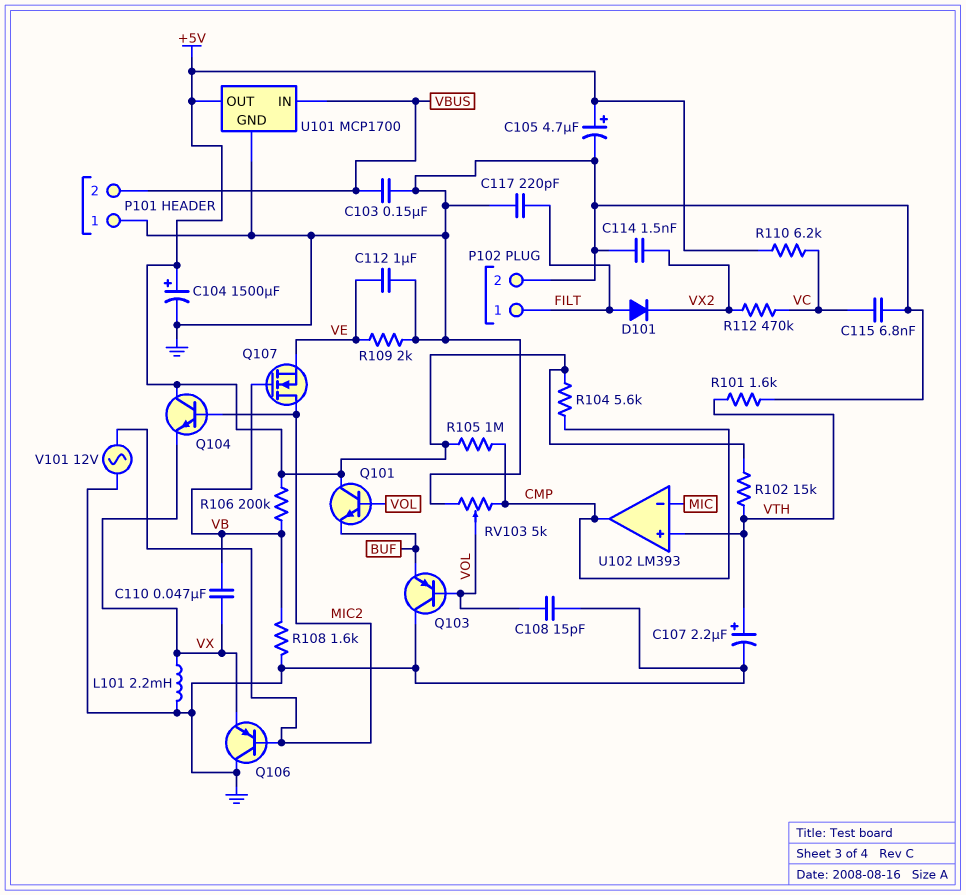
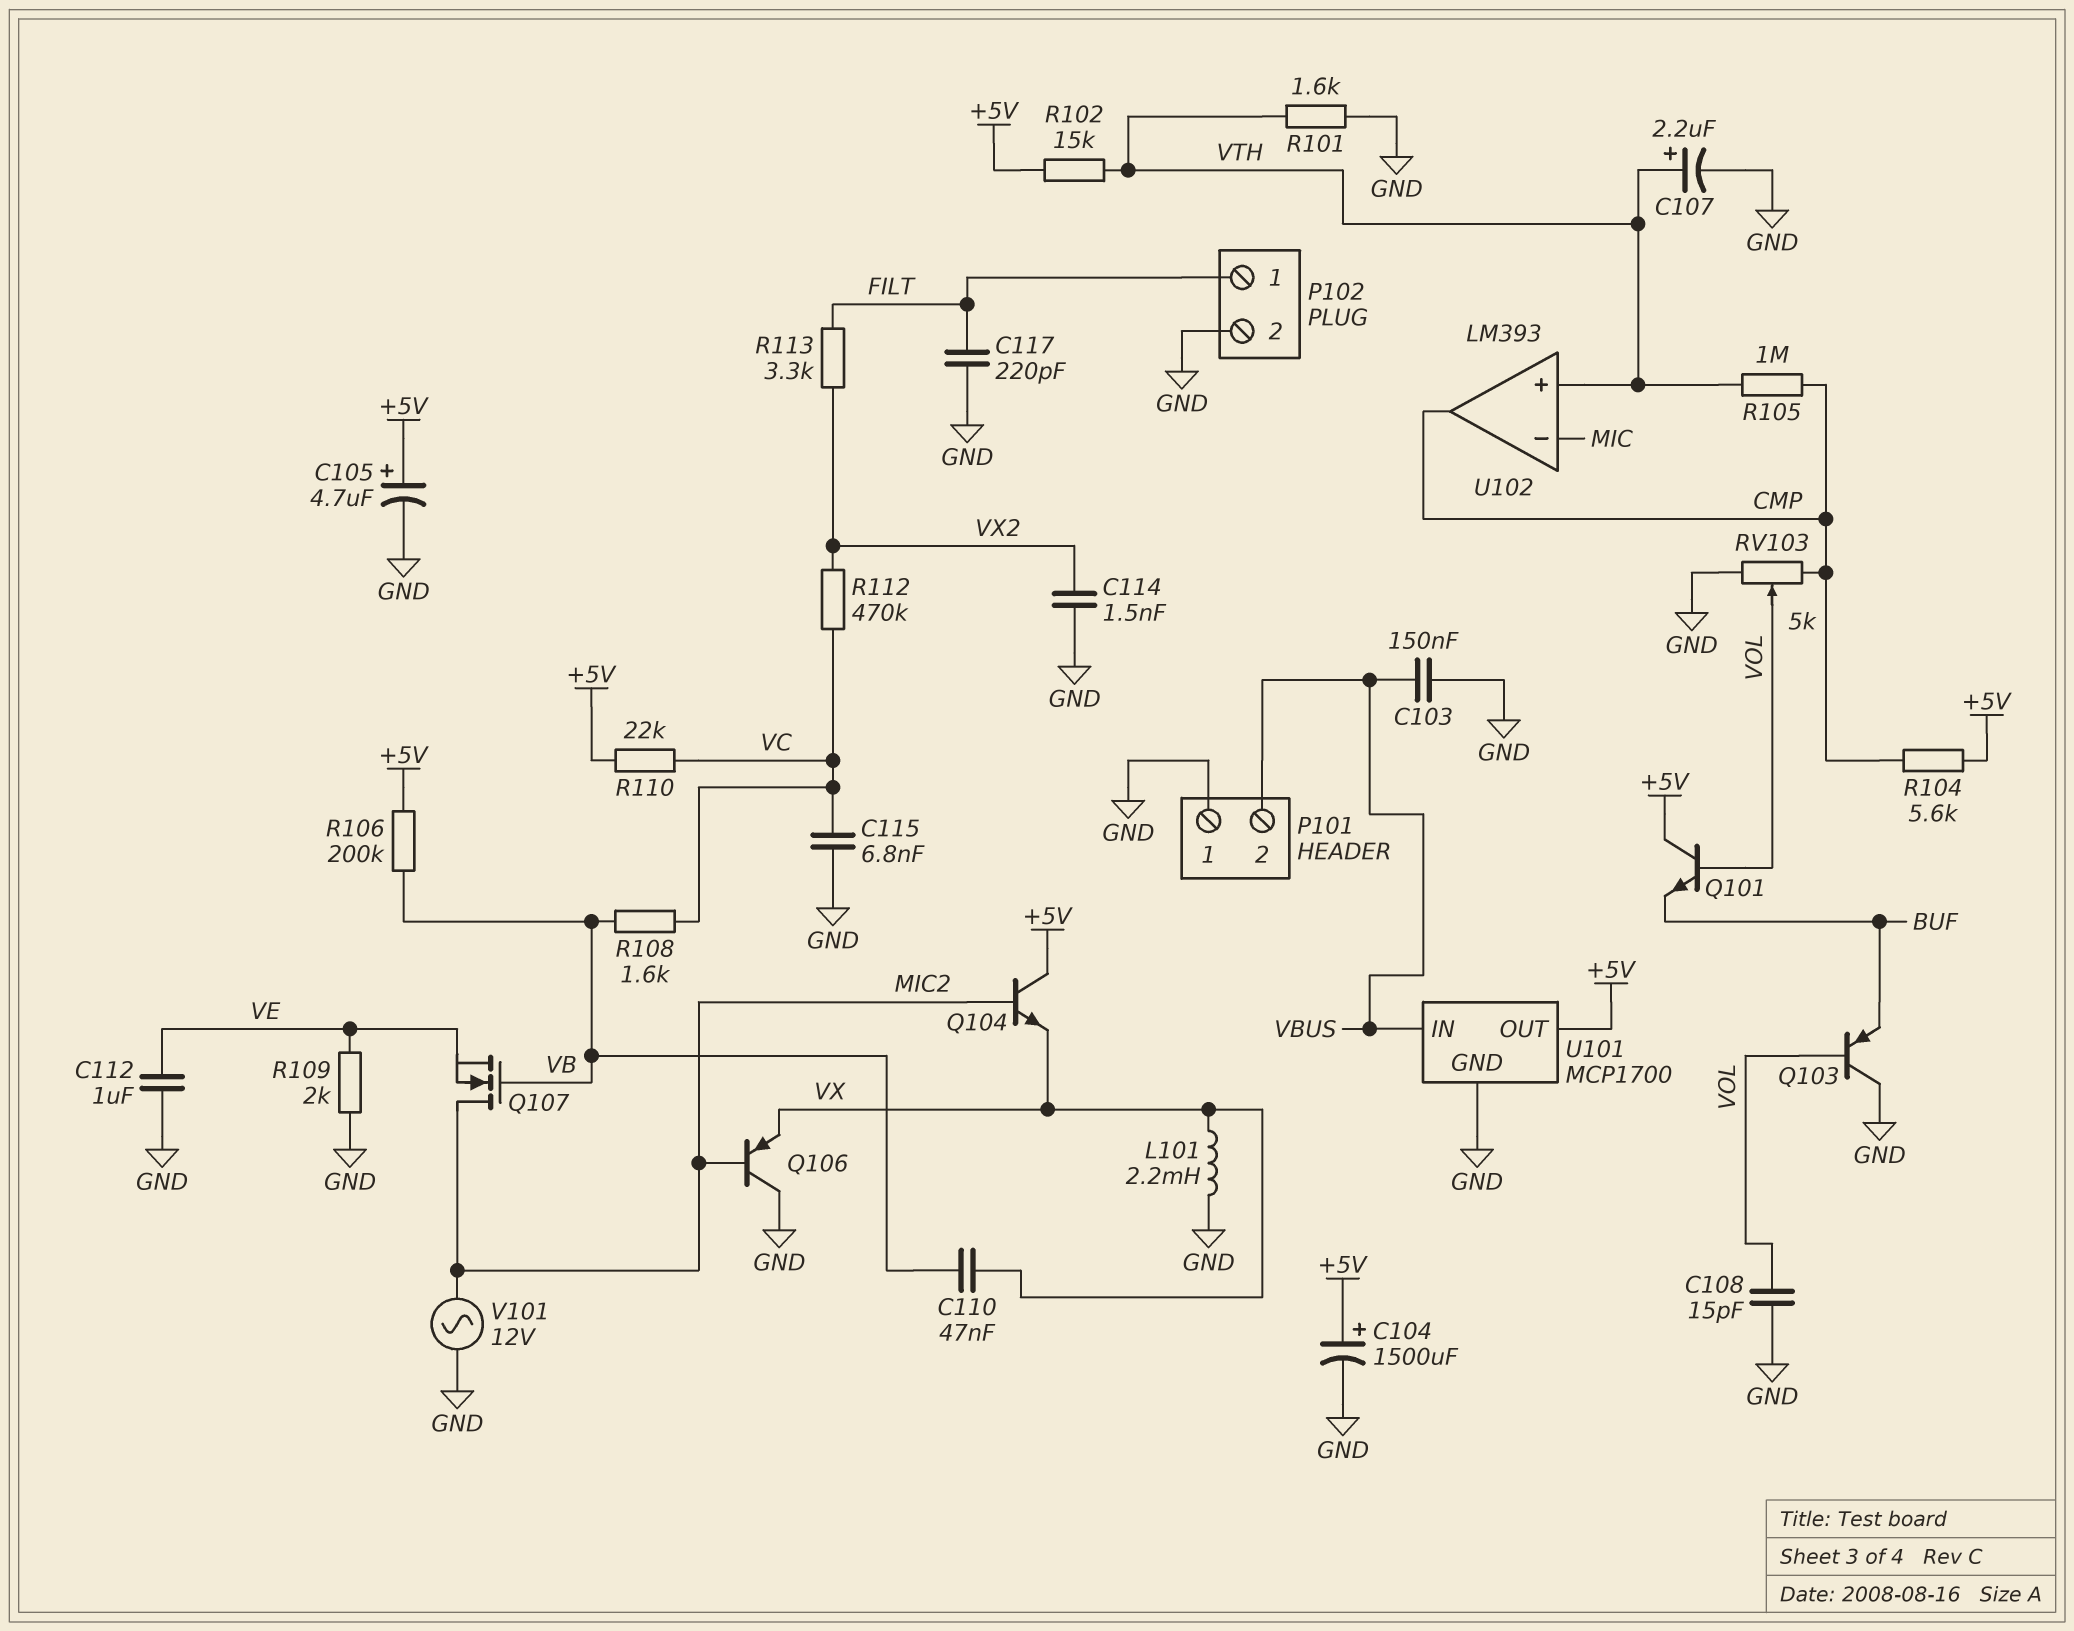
D101: diode (A FILT, K VX2) -> none
R105: 1M (+5V, CMP) -> 1M (CMP, VTH)
R108: 1.6k (GND, VB) -> 1.6k (VB, VC)
R110: 6.2k (+5V, VC) -> 22k (+5V, VC)
R113: none -> 3.3k (FILT, VX2)

